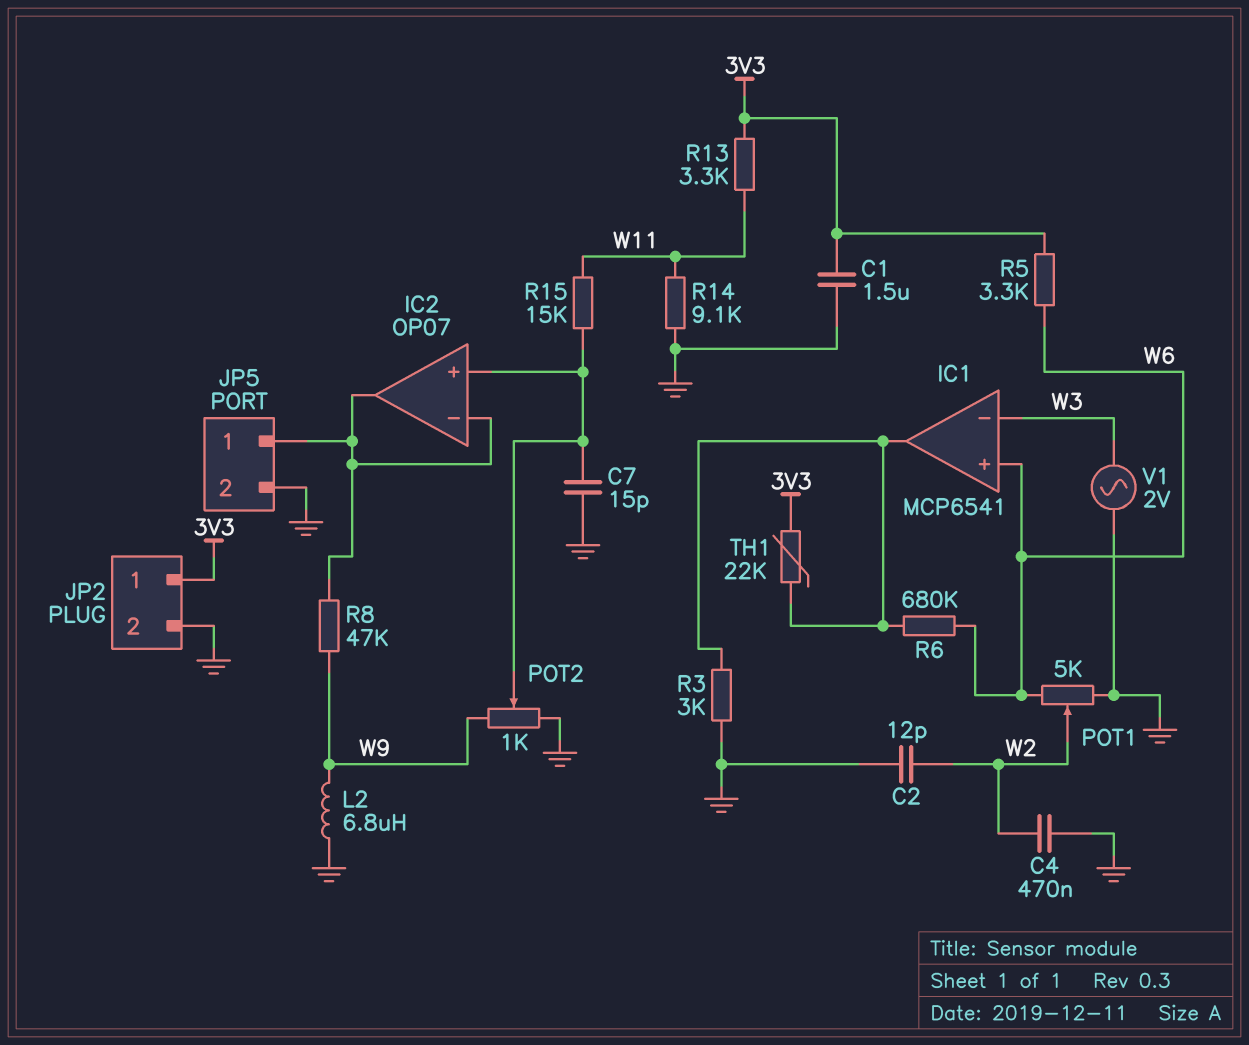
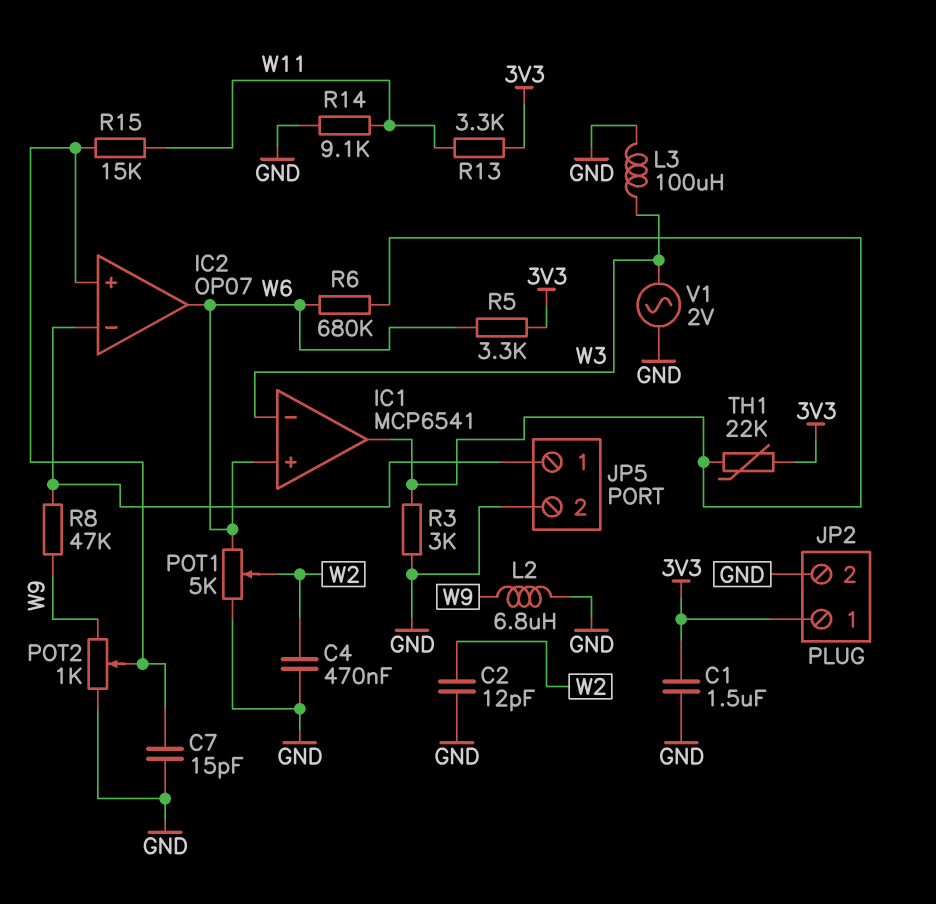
IC2 pin out: IC2/in- -> W6
L3: none -> 100uH (GND, W3)

